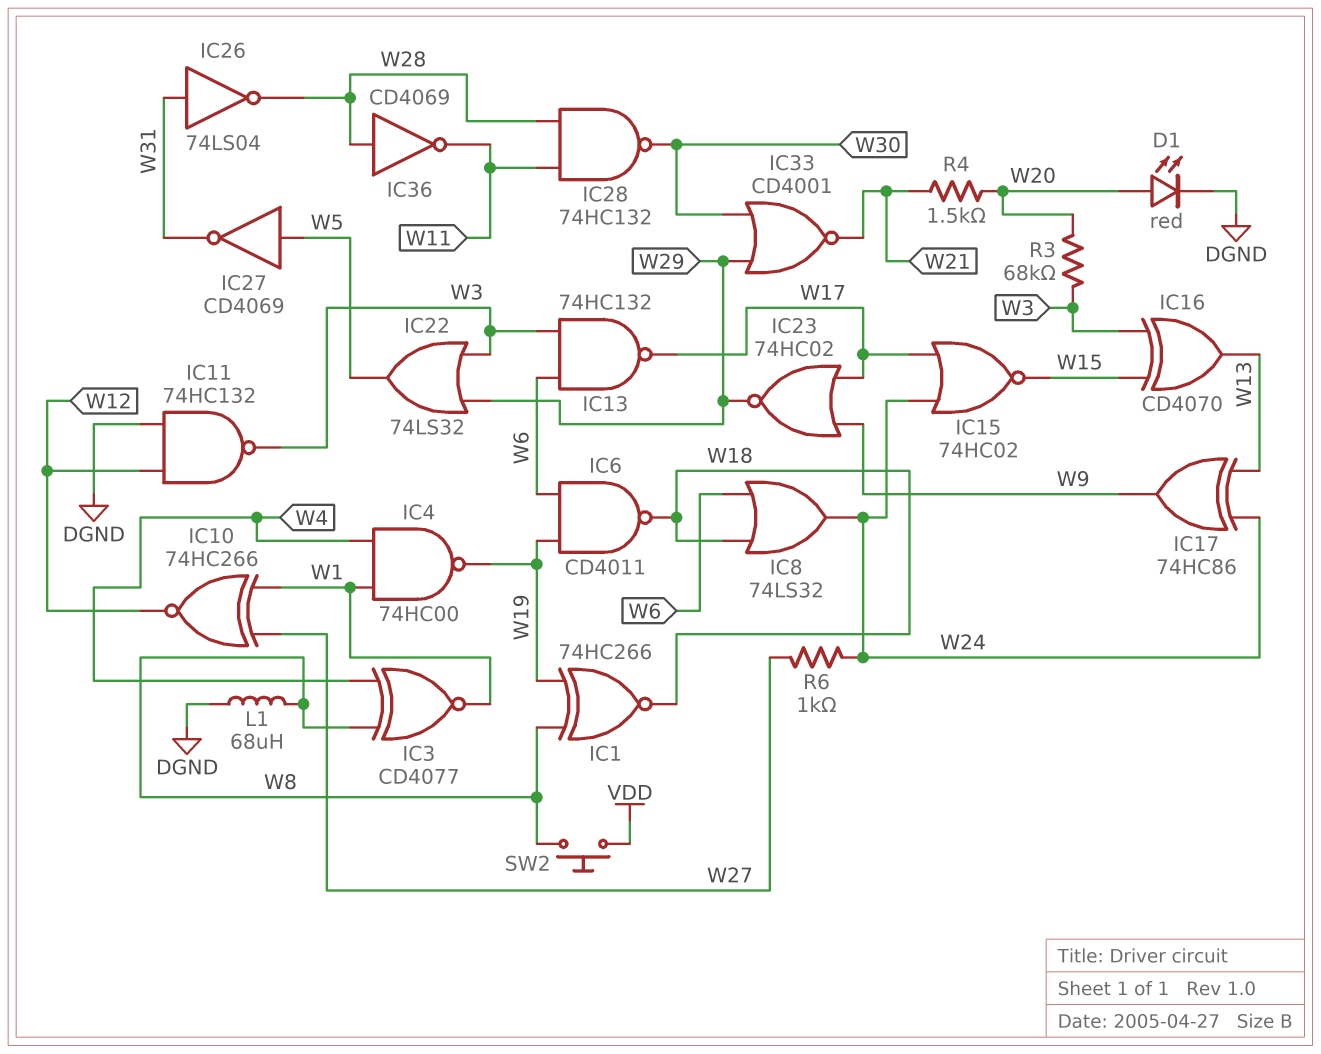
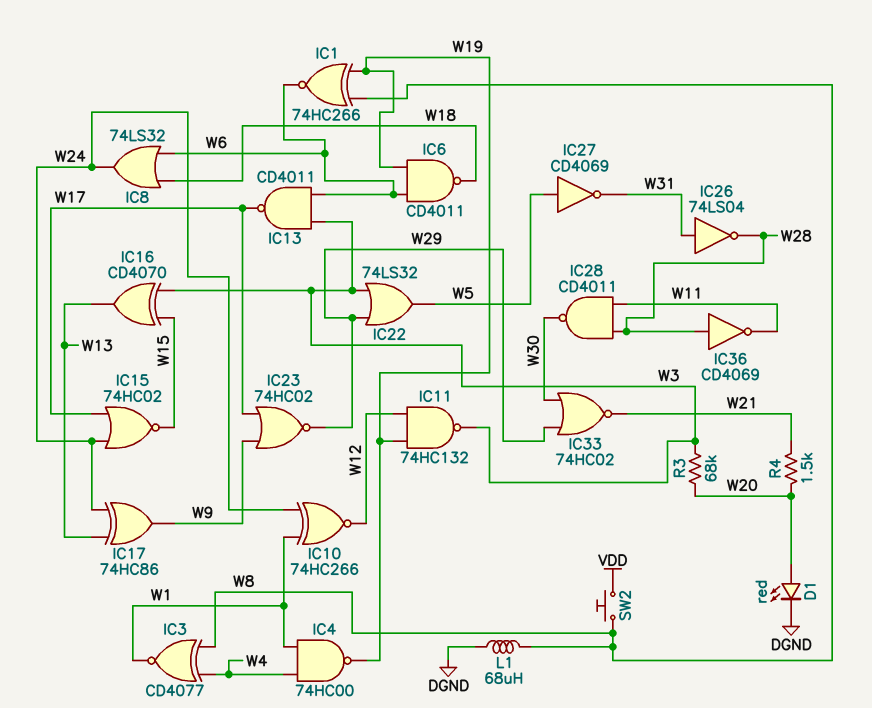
IC1: XNOR 74HC266 (in W8, in W19, out W18) -> XNOR 74HC266 (in W8, in W19, out W6)
IC10: XNOR 74HC266 (in W1, in W27, out W12) -> XNOR 74HC266 (in W1, in W24, out W12)
IC11: NAND 74HC132 (in DGND, in W12, out W3) -> NAND 74HC132 (in W12, in W19, out W3)
IC13: NAND 74HC132 (in W3, in W6, out W17) -> NAND CD4011 (in W3, in W6, out W17)
IC28: NAND 74HC132 (in W11, in W28, out W30) -> NAND CD4011 (in W11, in W28, out W30)
IC33: NOR CD4001 (in W29, in W30, out W21) -> NOR 74HC02 (in W29, in W30, out W21)
R6: 1k (W24, W27) -> none

